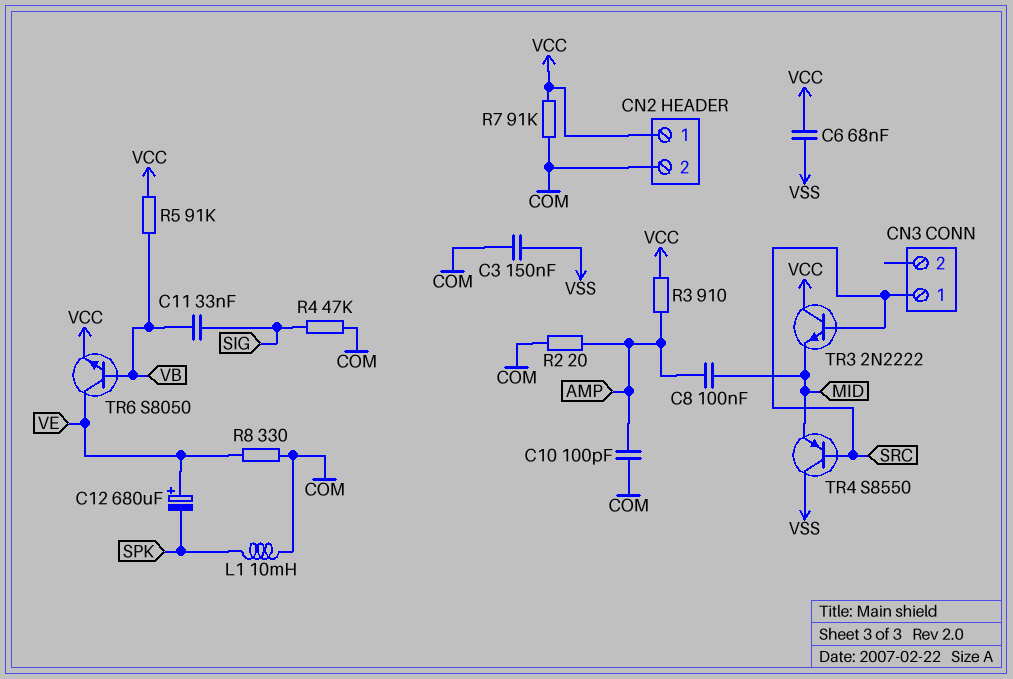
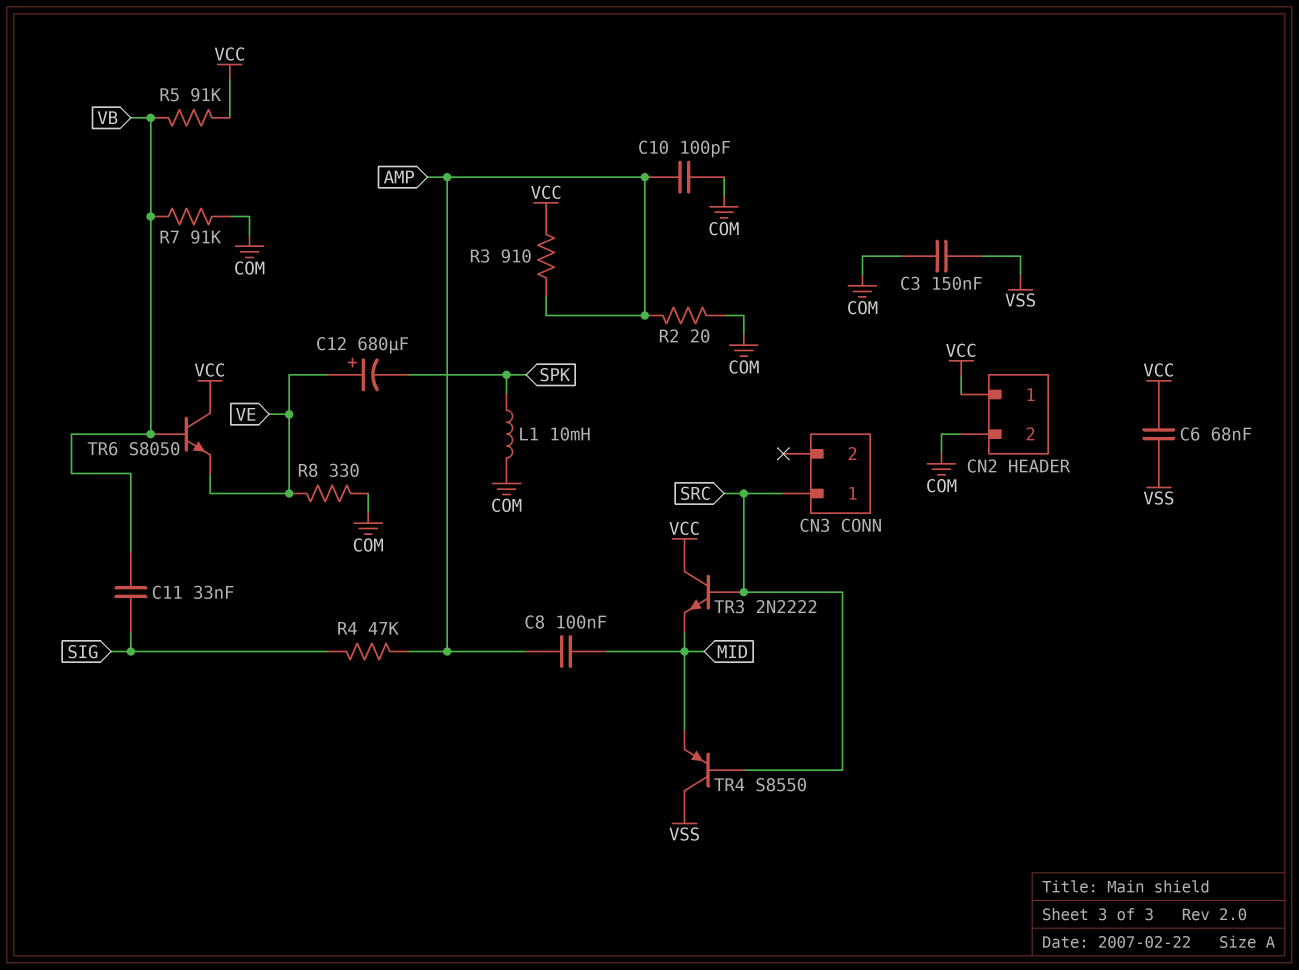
R4: 47k (COM, SIG) -> 47k (AMP, SIG)
R7: 91k (COM, VCC) -> 91k (COM, VB)
TR6: NPN S8050 (B VB, C VE, E VCC) -> NPN S8050 (B VB, C VCC, E VE)

